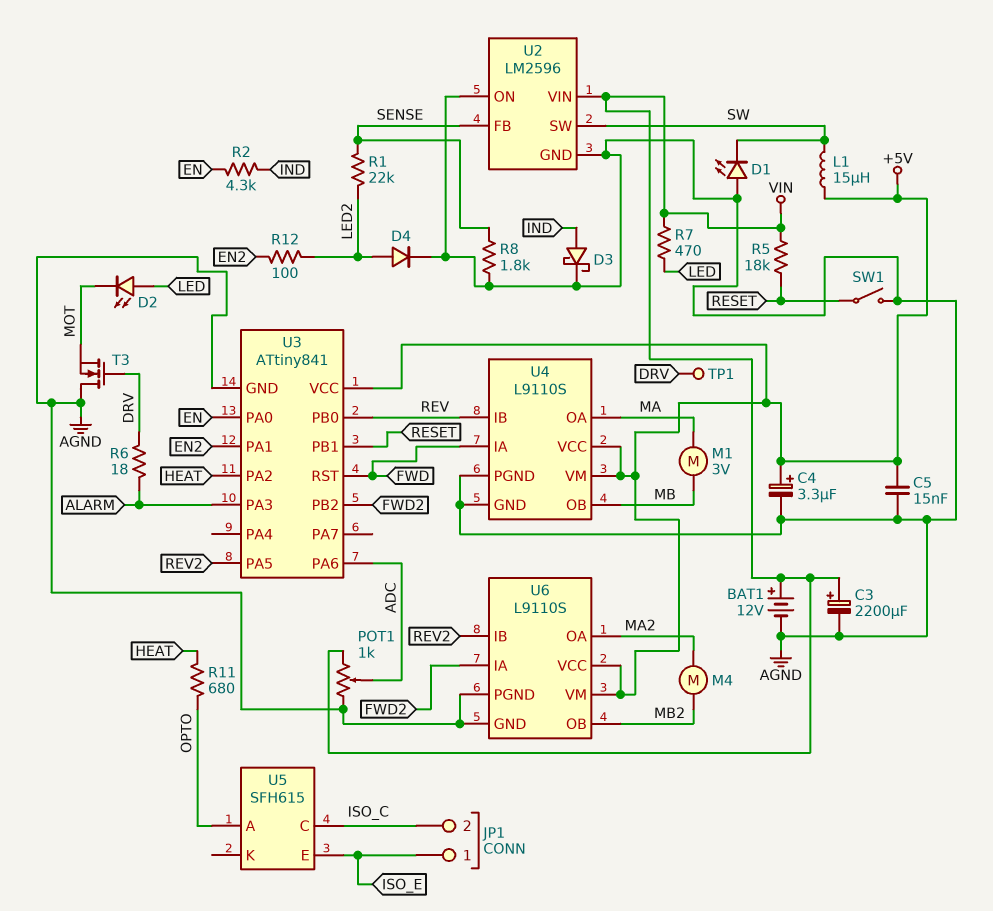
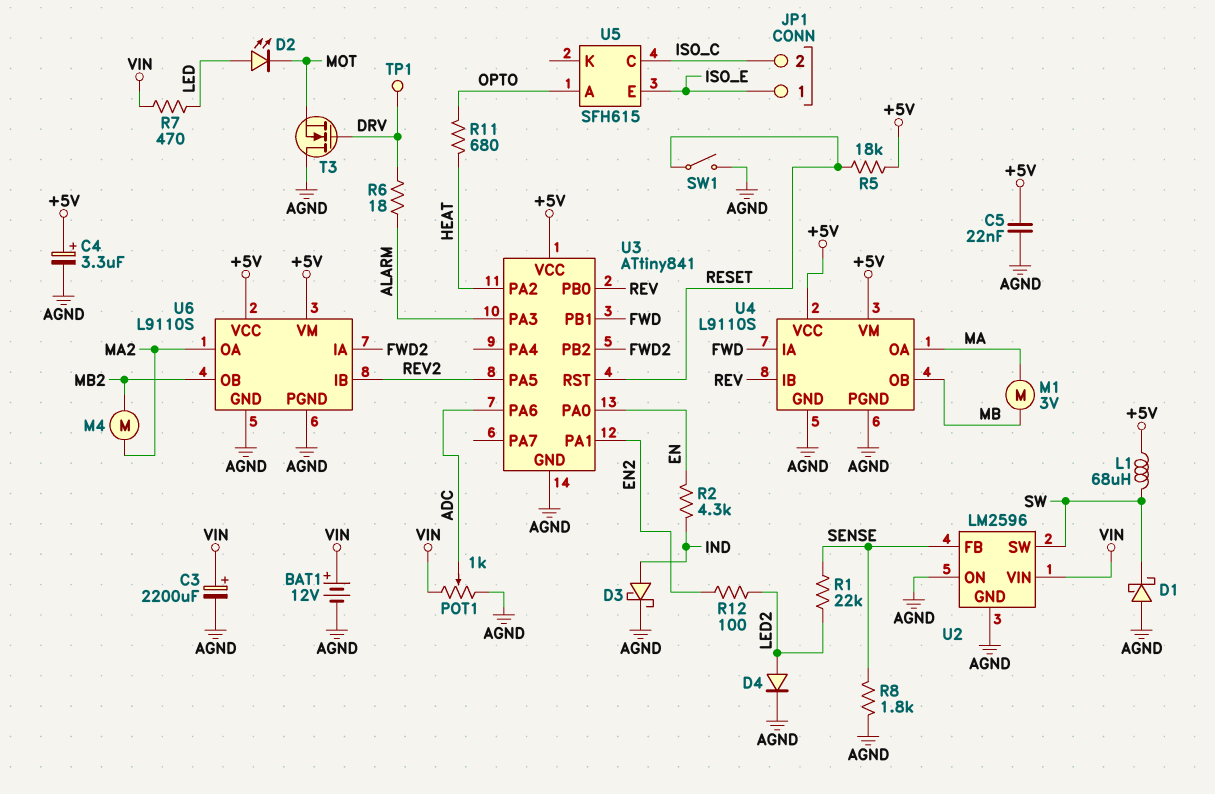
C5: 15nF (+5V, AGND) -> 22nF (+5V, AGND)
D1: LED (A AGND, K SW) -> schottky (A AGND, K SW)
L1: 15uH (+5V, SW) -> 68uH (+5V, SW)
R5: 18k (RESET, VIN) -> 18k (+5V, RESET)
U3 pin PB1: RESET -> FWD
U3 pin RST: FWD -> RESET

